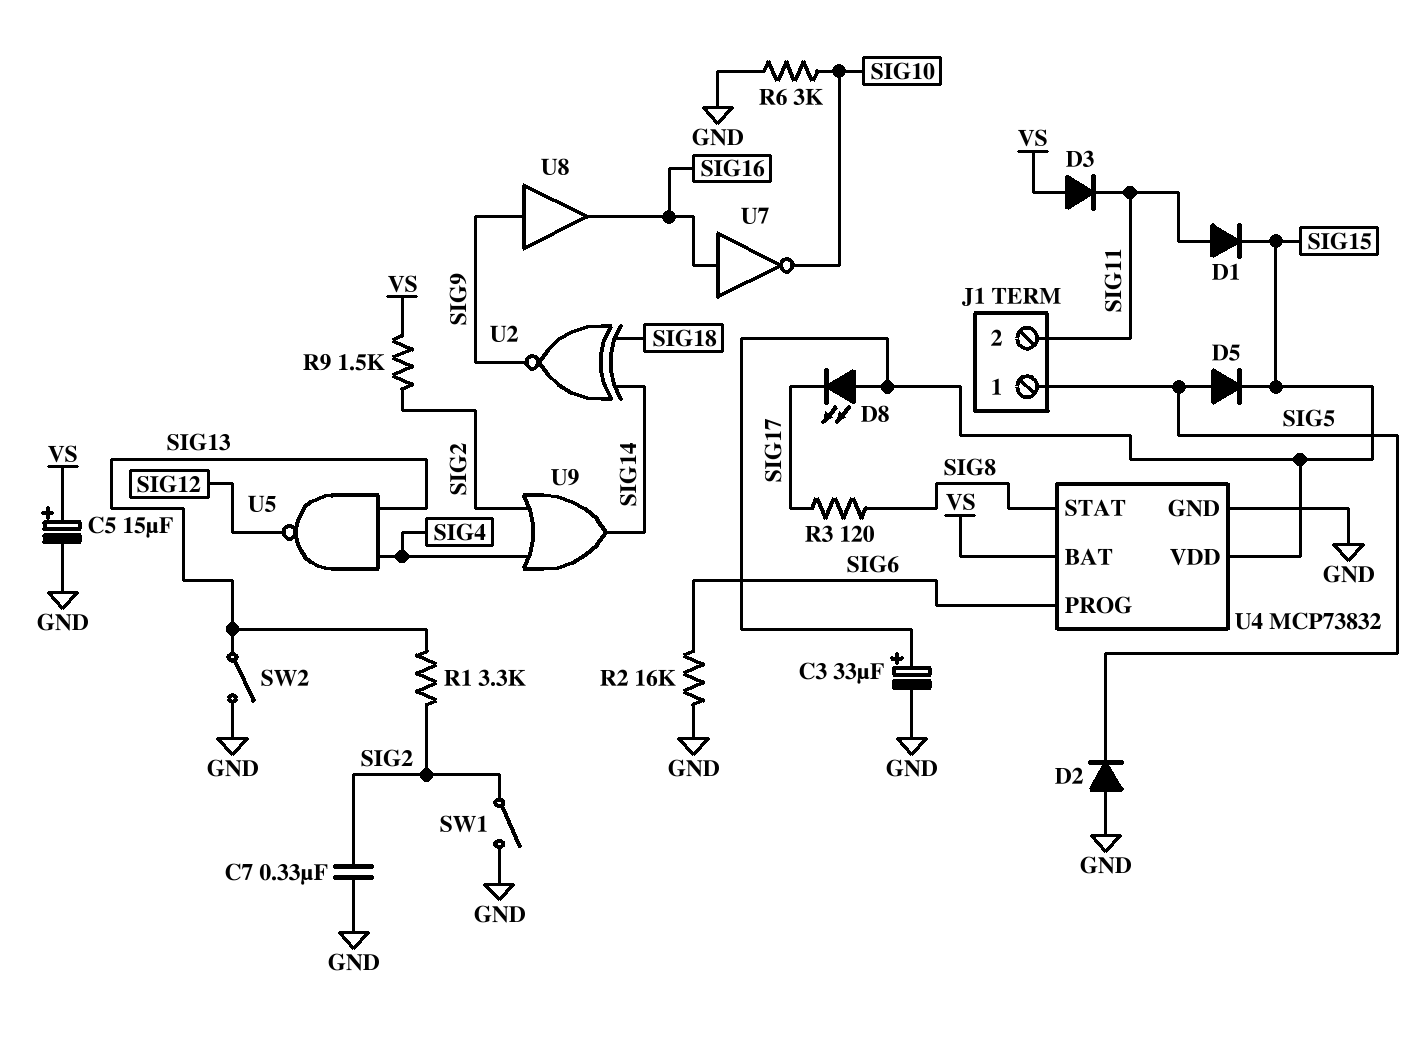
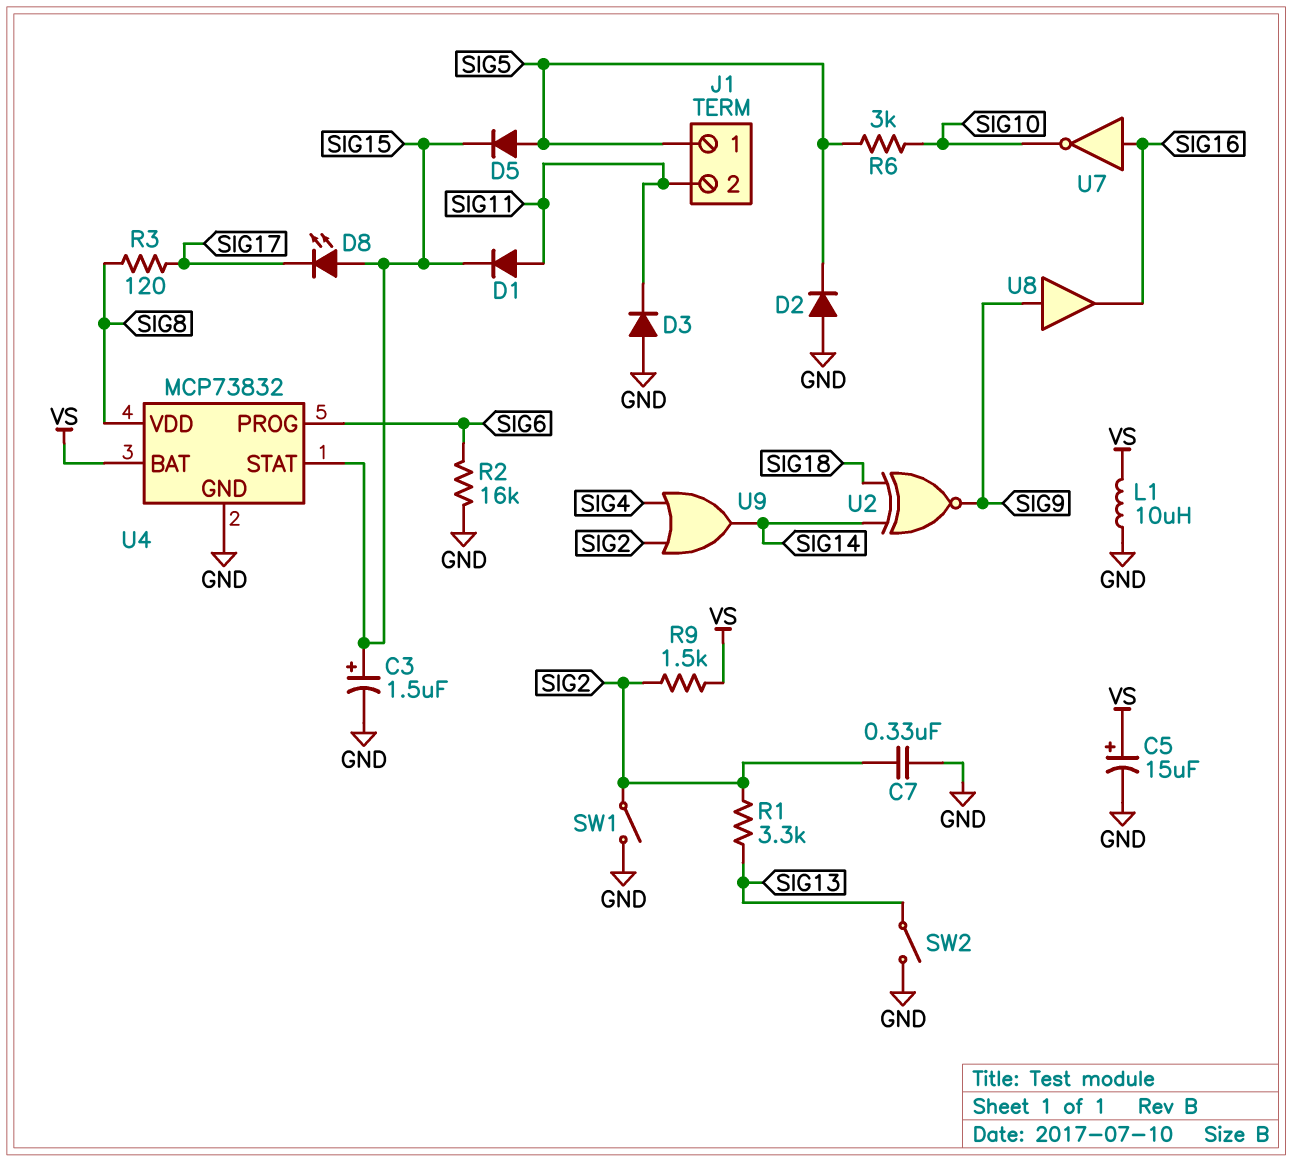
C3: 33uF (plus SIG15, minus GND) -> 1.5uF (plus SIG15, minus GND)
D3: diode (A VS, K SIG11) -> diode (A GND, K SIG11)
L1: none -> 10uH (GND, VS)
R6: 3k (GND, SIG10) -> 3k (SIG5, SIG10)
U4 pin STAT: SIG8 -> SIG15
U4 pin VDD: SIG15 -> SIG8
U5: NAND (in SIG4, in SIG13, out SIG12) -> none

